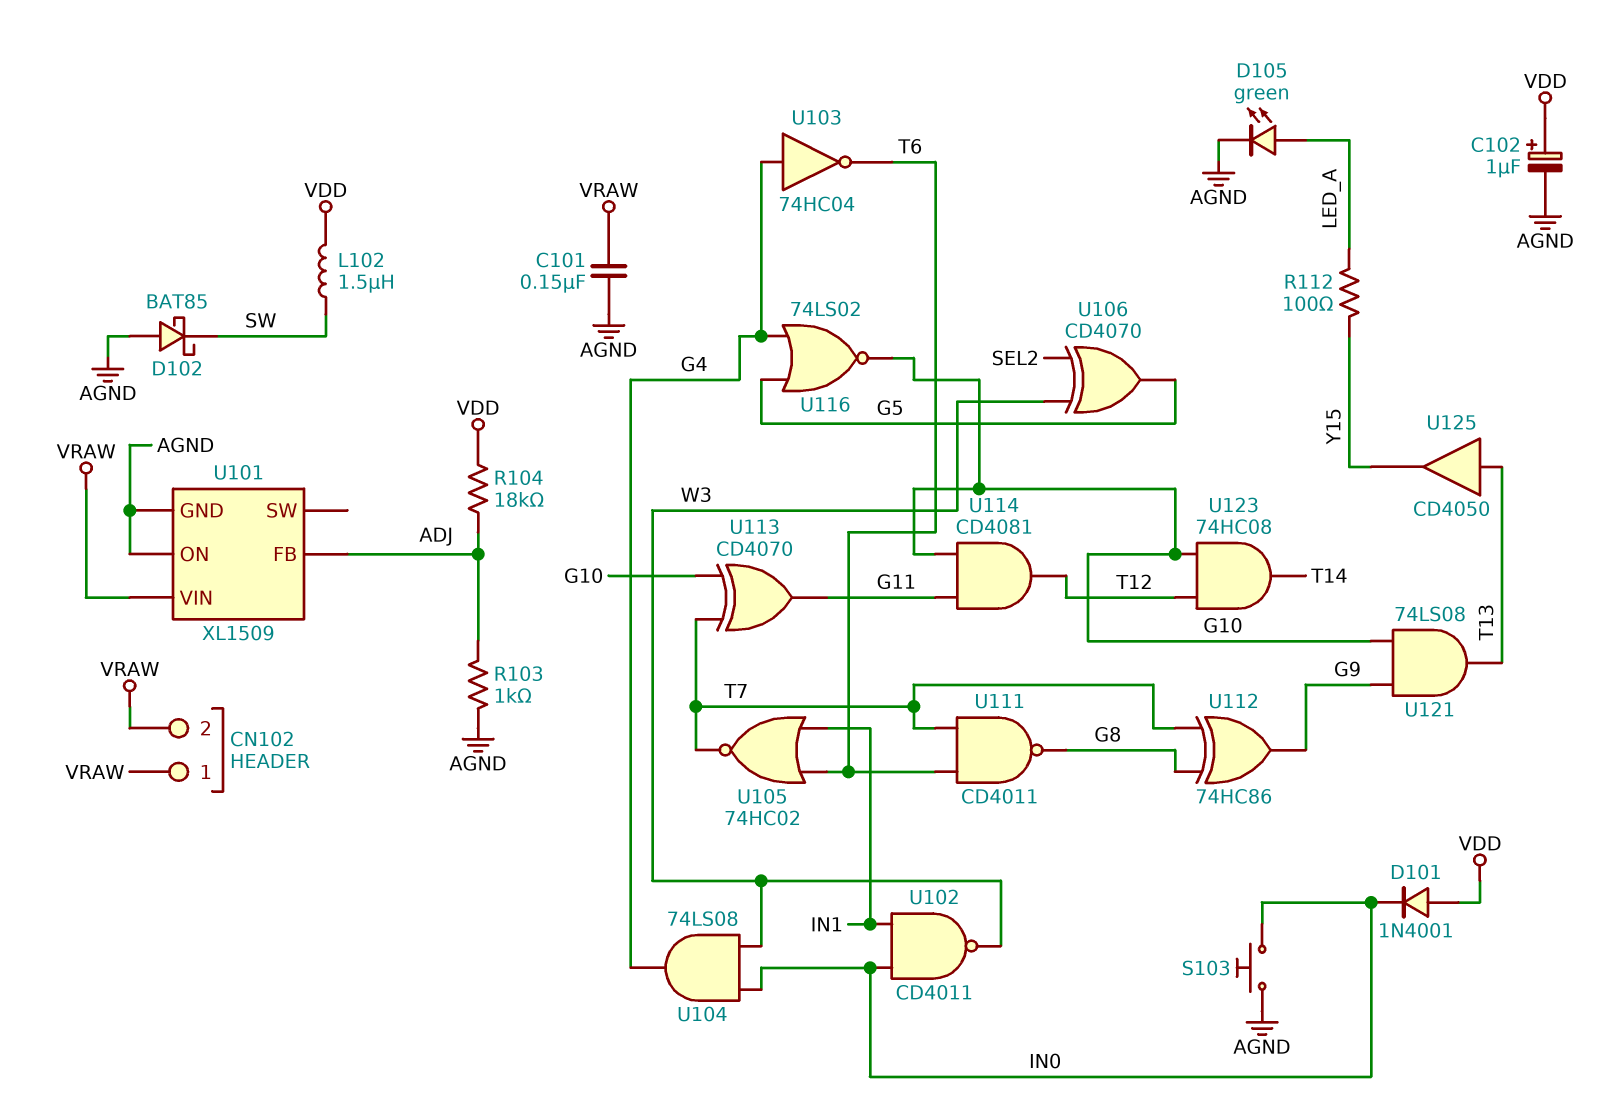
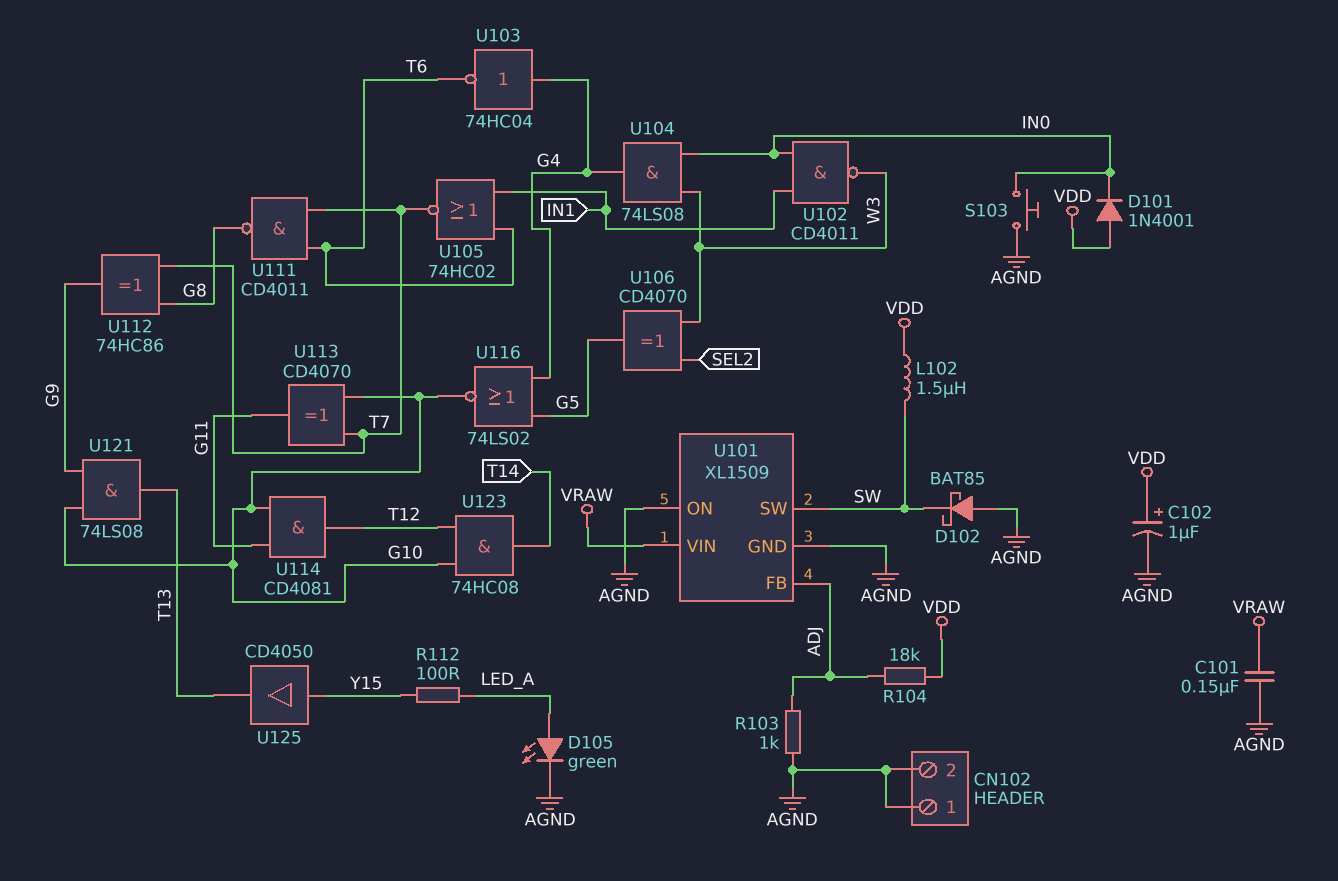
CN102 pin 1: VRAW -> AGND
CN102 pin 2: VRAW -> AGND
U101 pin SW: none -> SW
U125: buffer CD4050 (in T13, out Y15) -> buffer CD4050 (in Y15, out T13)

